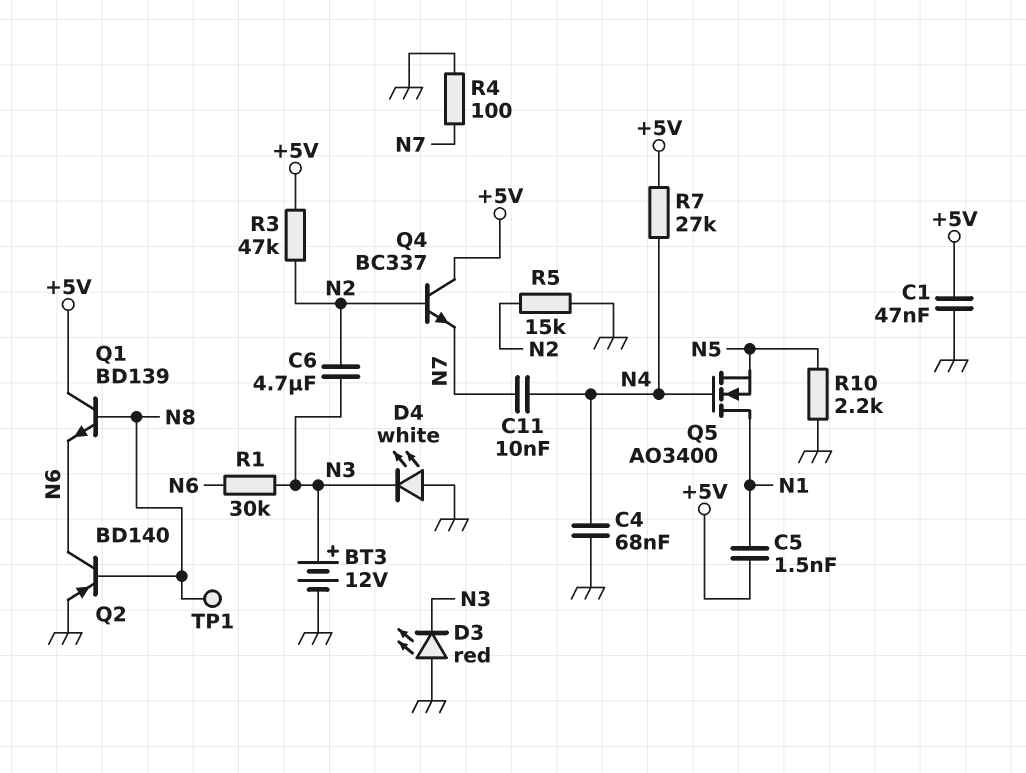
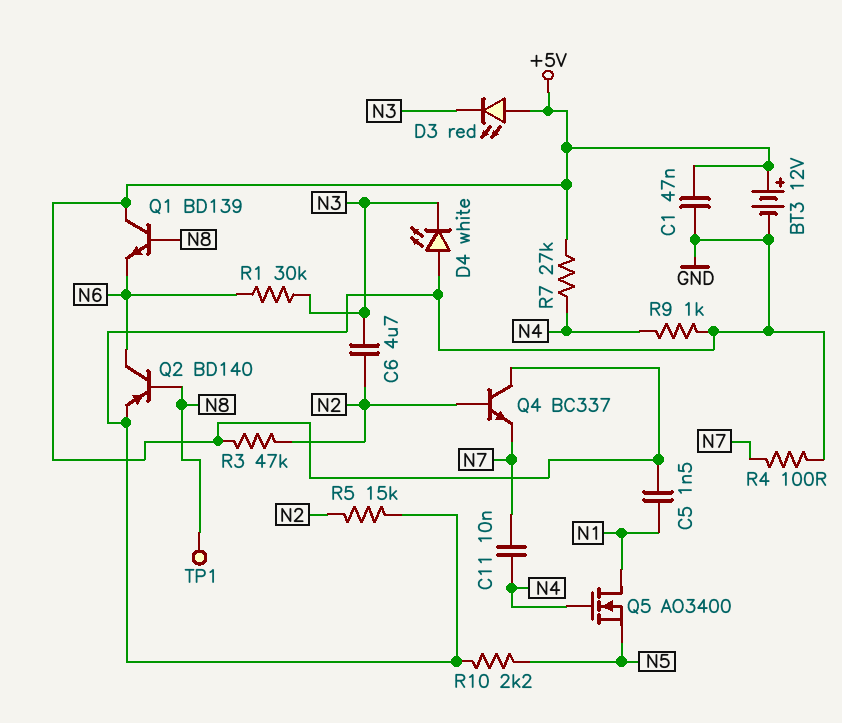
BT3: 12V (plus N3, minus GND) -> 12V (plus +5V, minus GND)
C4: 68nF (GND, N4) -> none
D3: LED red (A GND, K N3) -> LED red (A +5V, K N3)
R9: none -> 1k (GND, N4)

